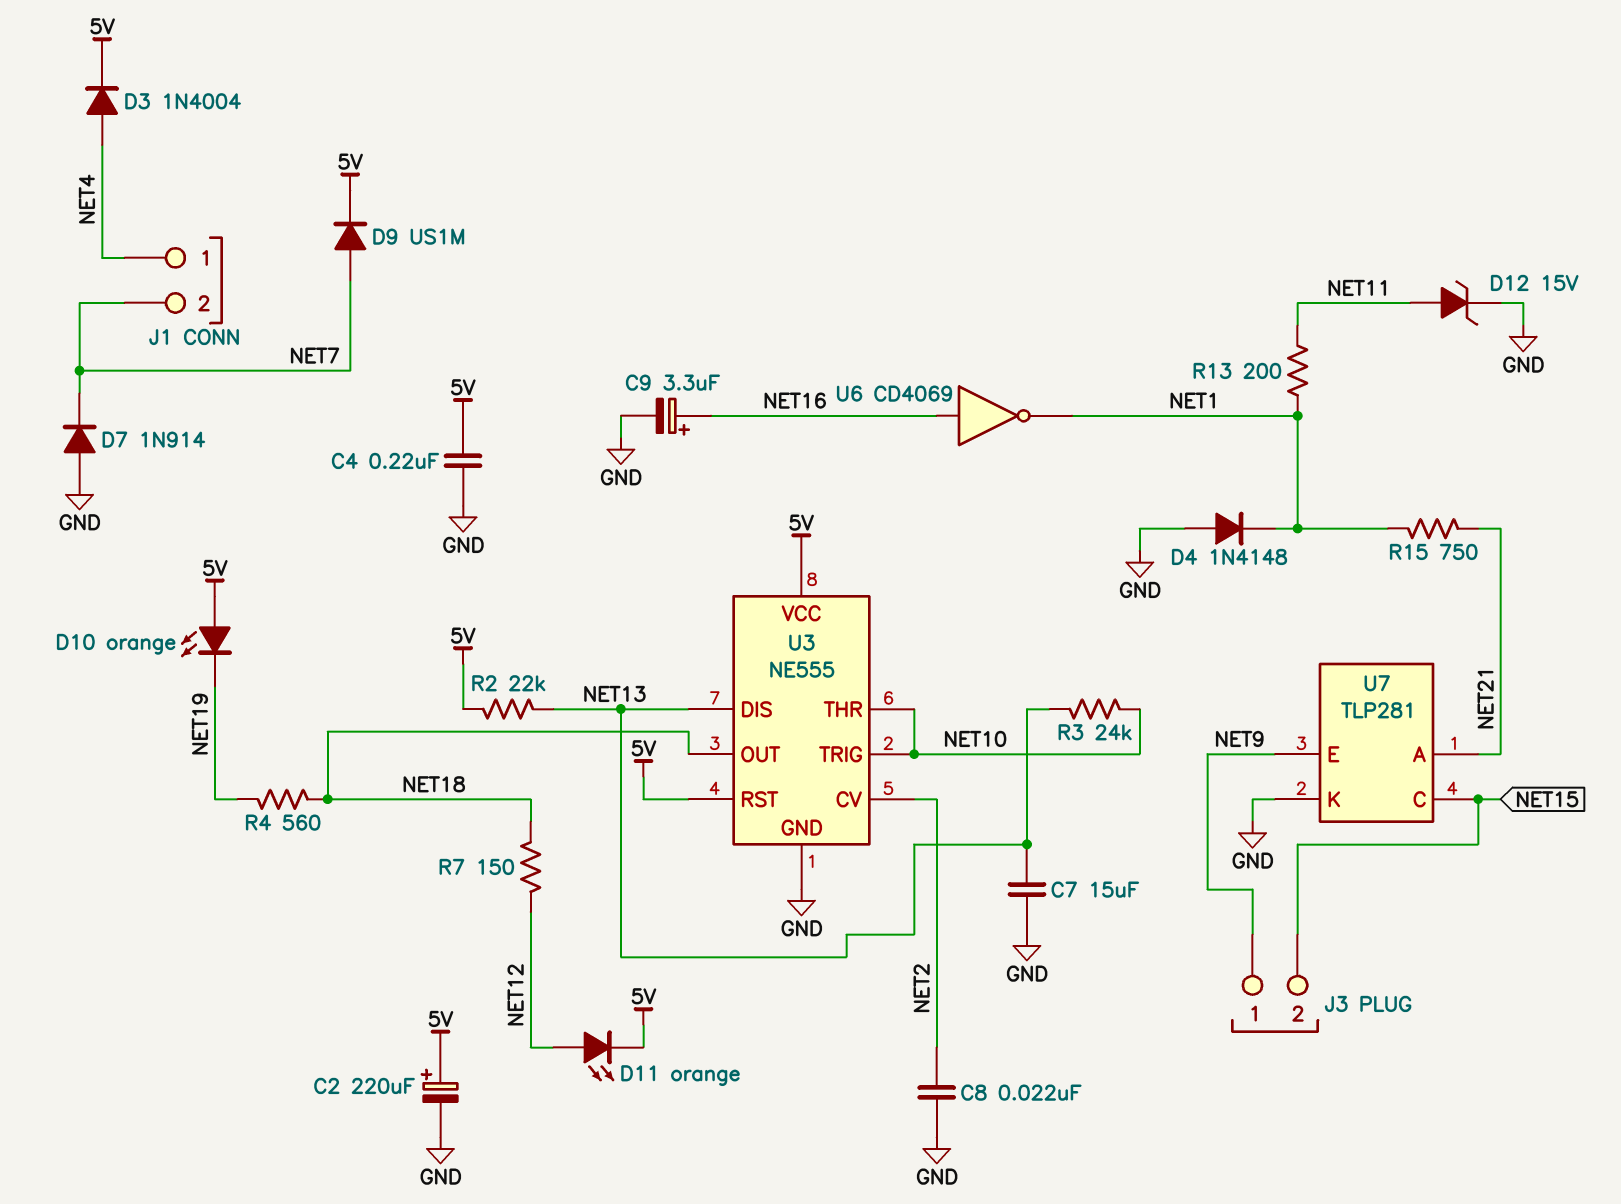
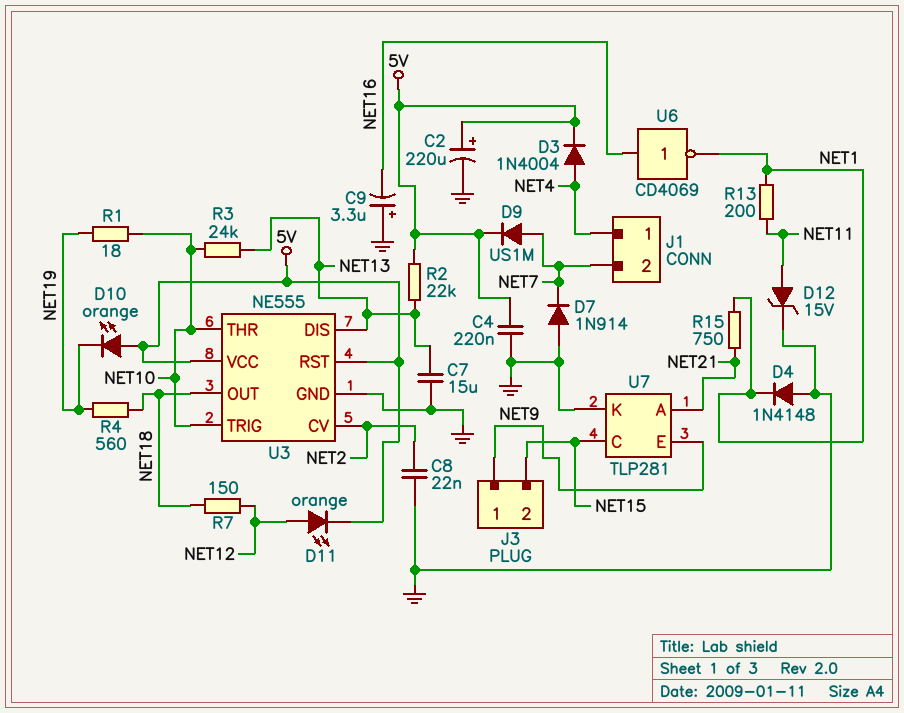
C9: 3.3uF (plus NET16, minus GND) -> 3.3uF (plus GND, minus NET16)
R1: none -> 18 (NET10, NET19)

